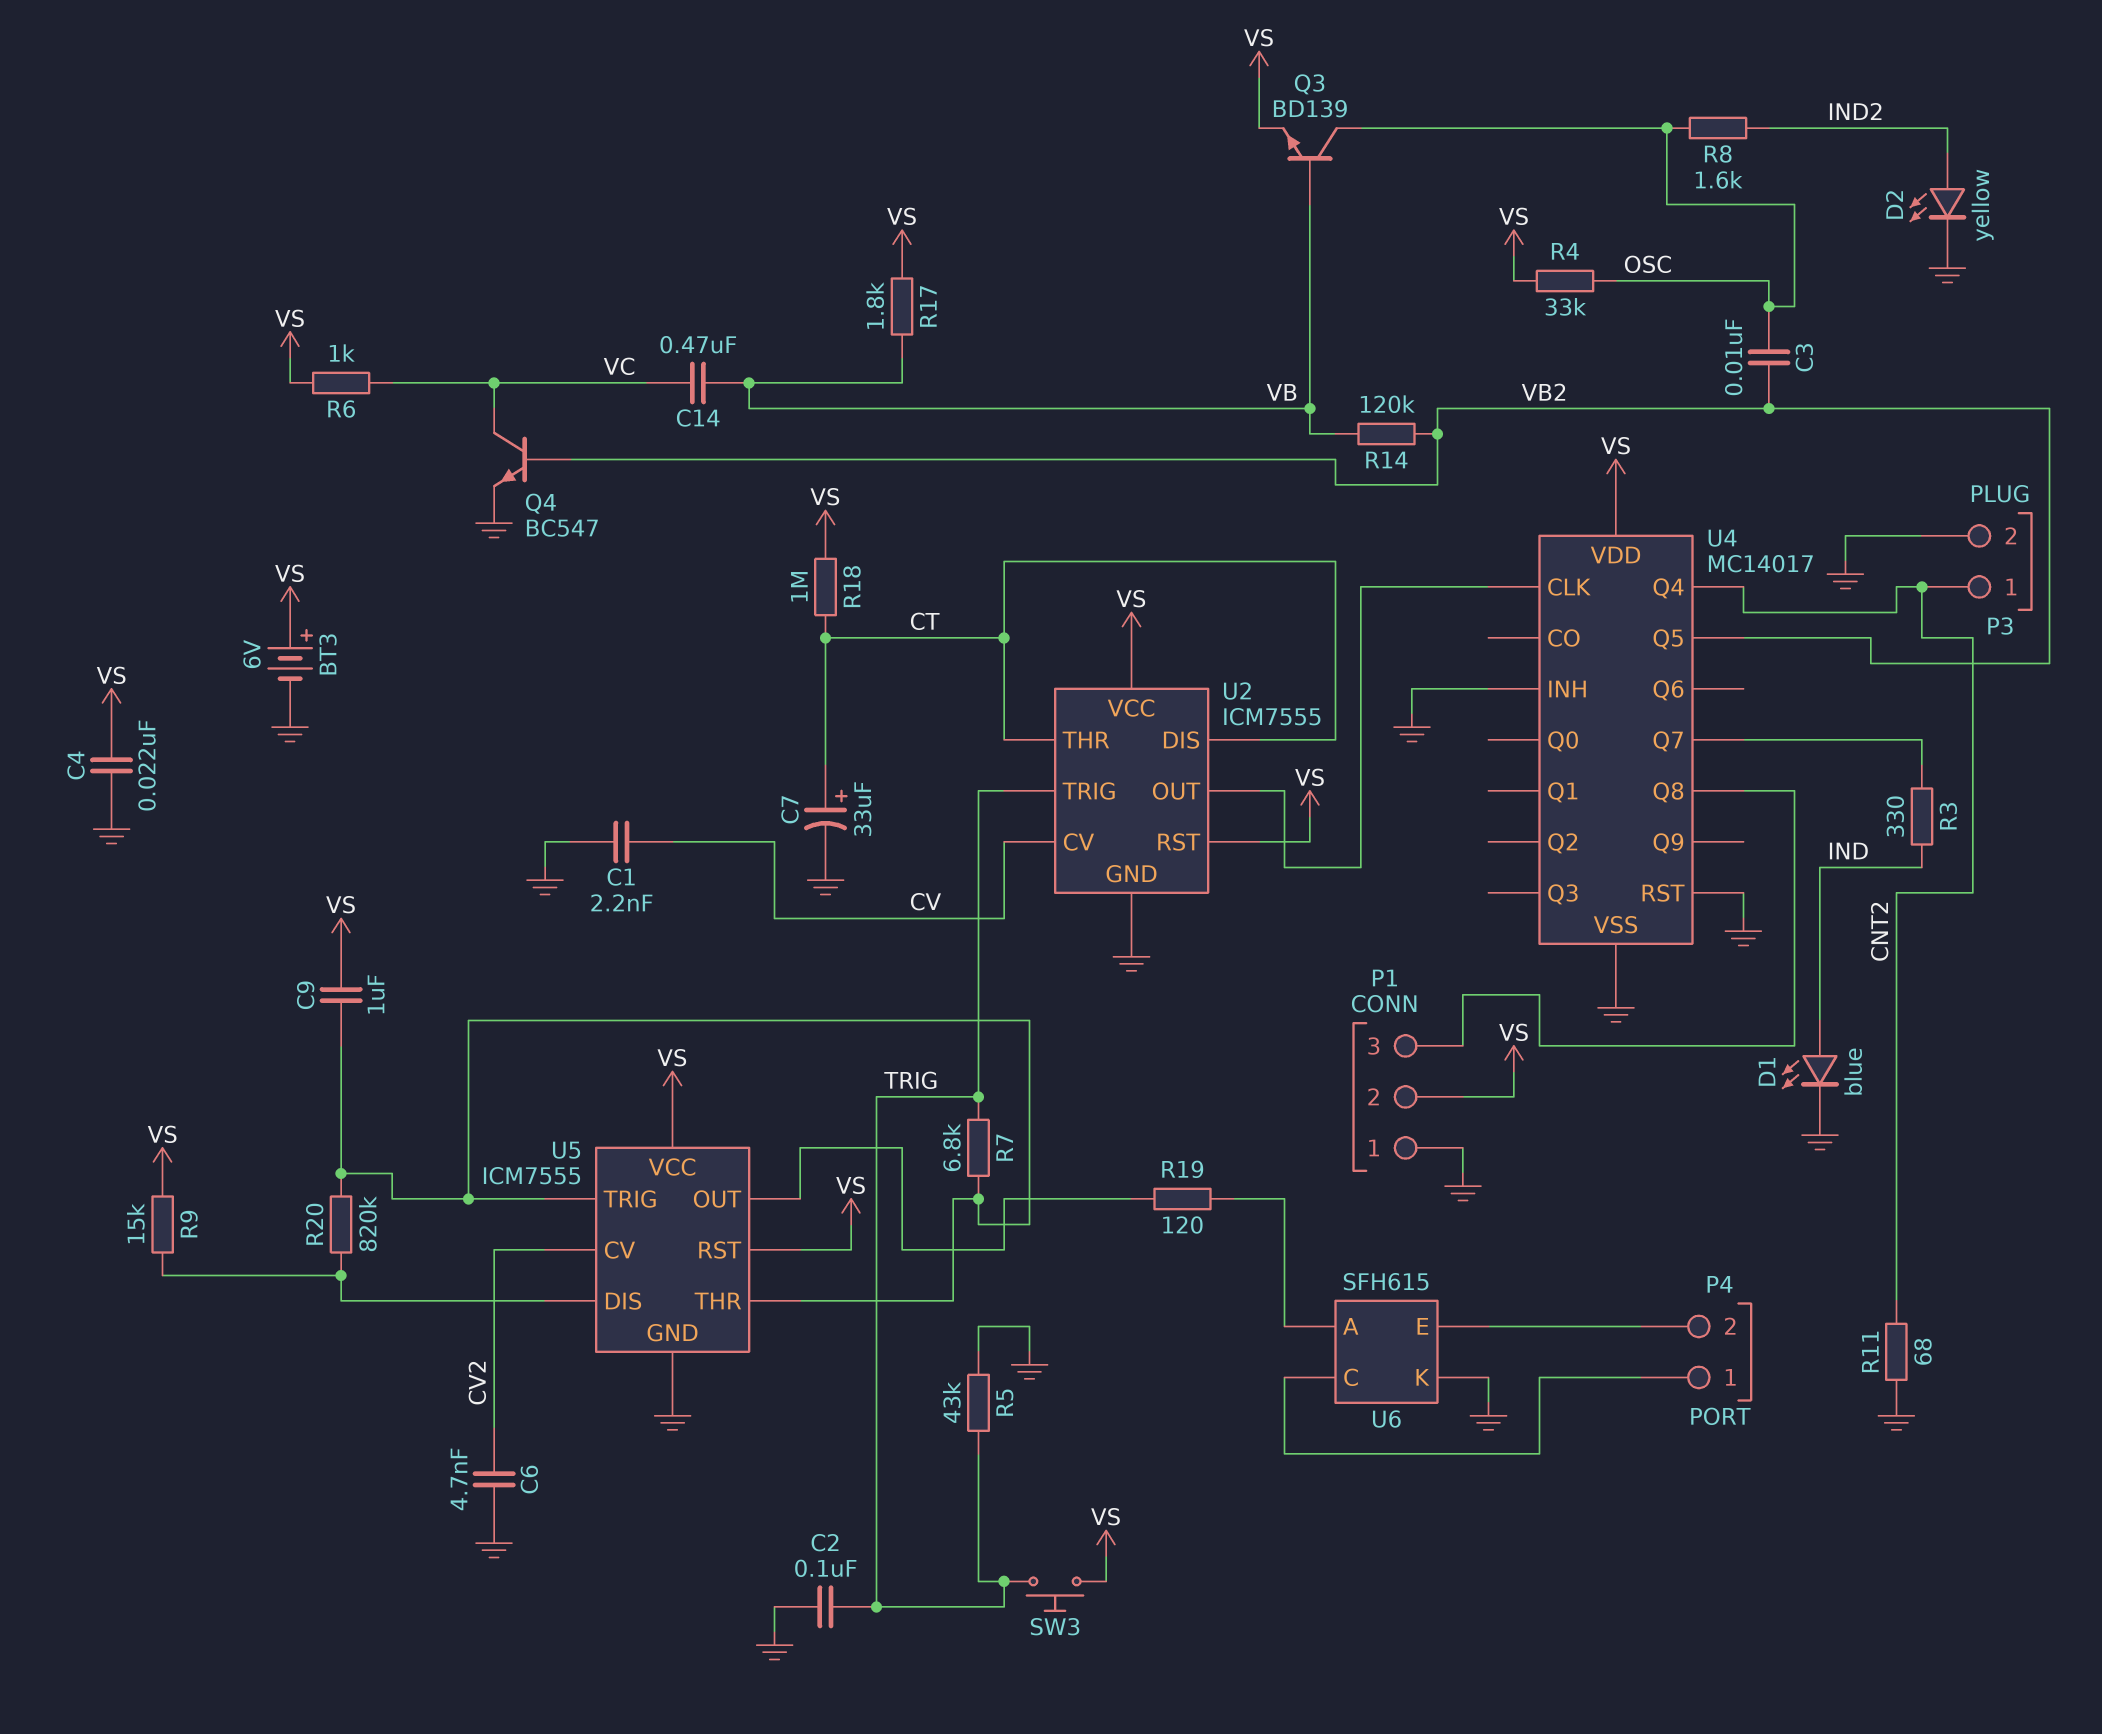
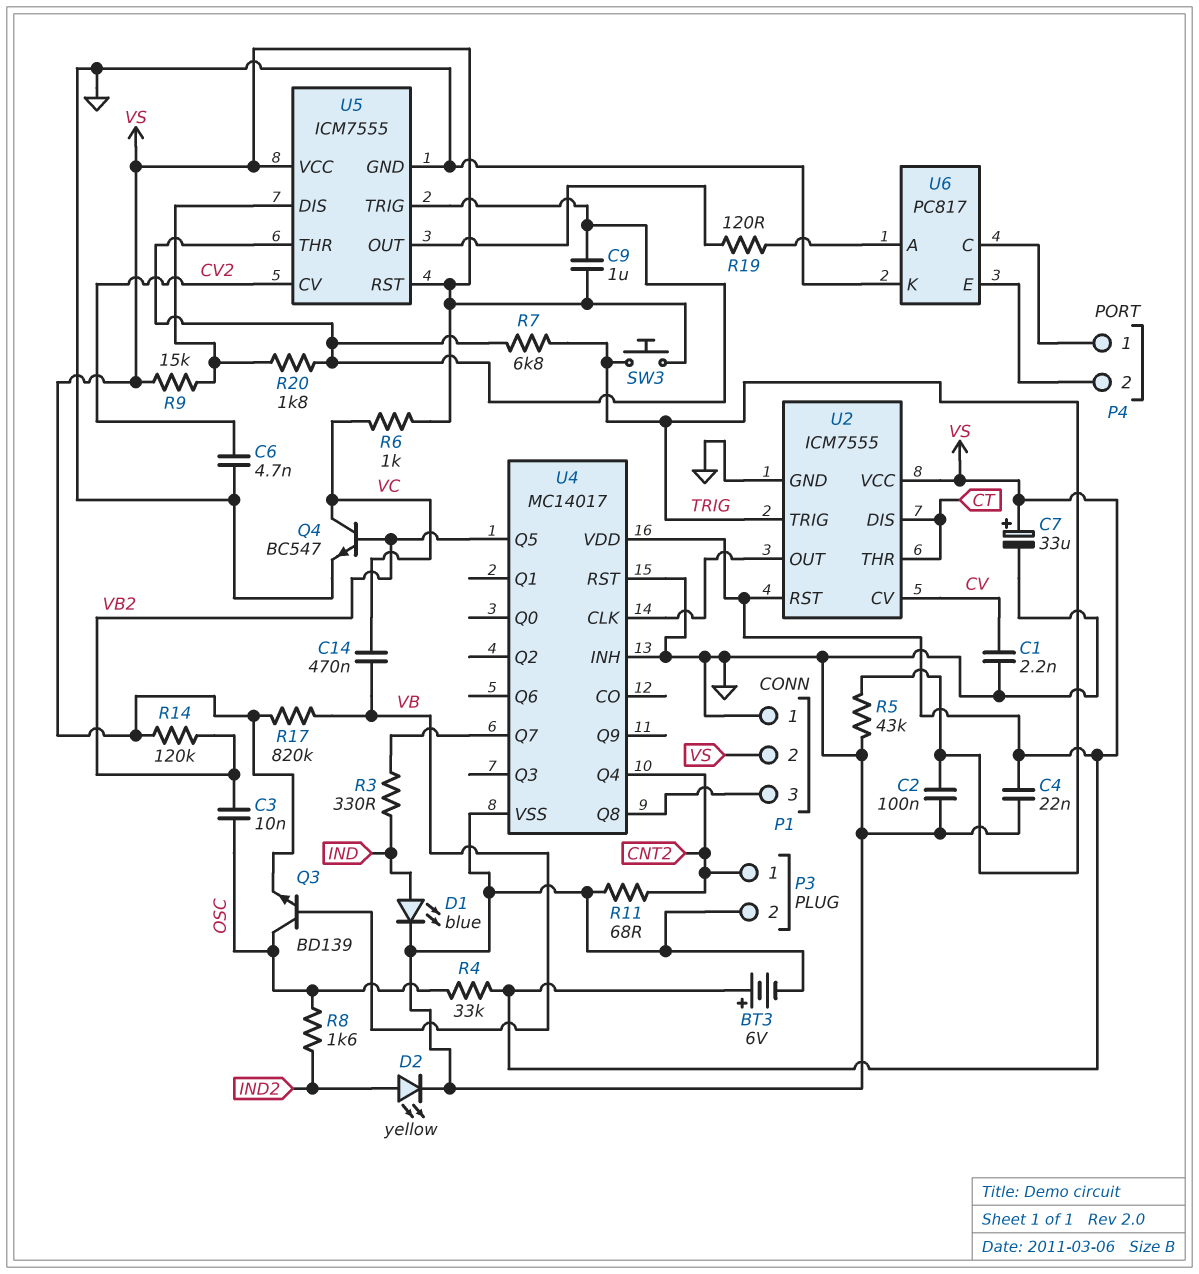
C7: 33uF (plus CT, minus GND) -> 33uF (plus VS, minus GND)
R14: 120k (VB, VB2) -> 120k (VB2, VS)
R17: 1.8k (VB, VS) -> 820k (VB, VS)
R18: 1M (CT, VS) -> none
R20: 820k (U5/DIS, U5/THR) -> 1.8k (U5/DIS, U5/THR)
U6: SFH615 -> PC817

